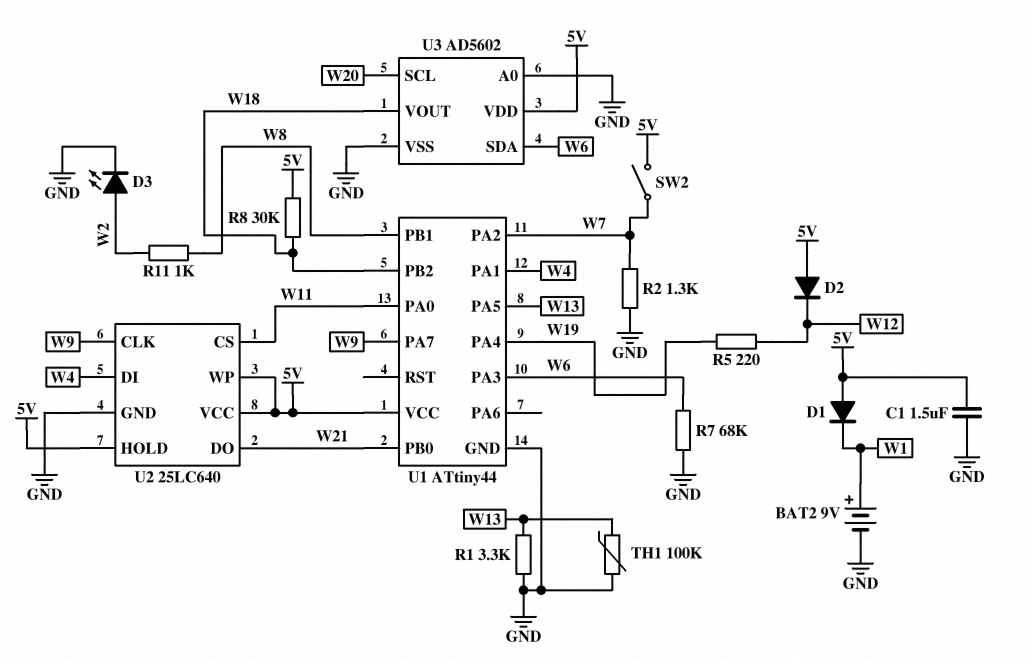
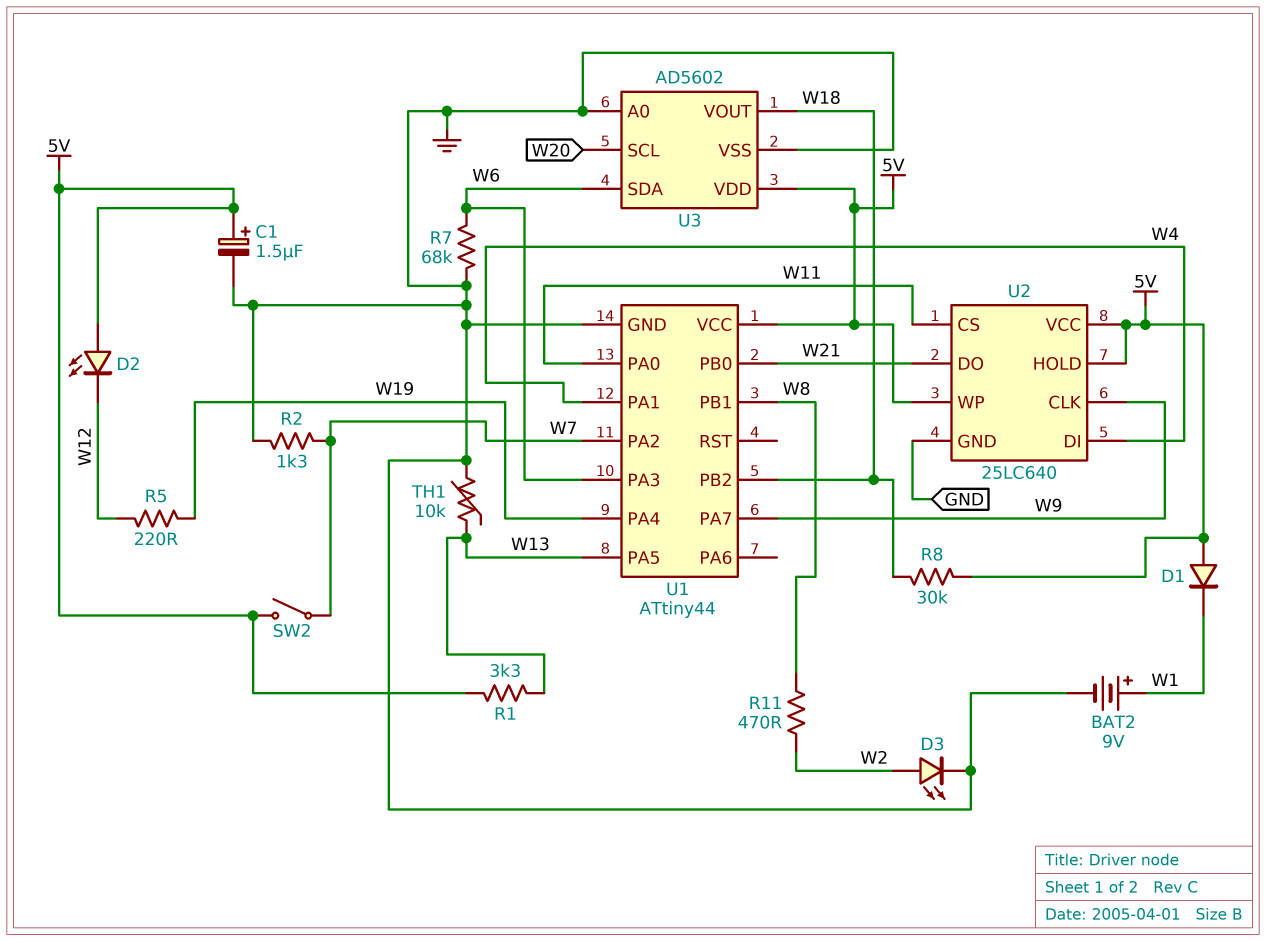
C1: 1.5uF (5V, GND) -> 1.5uF (plus 5V, minus GND)
D2: diode (A 5V, K W12) -> LED (A 5V, K W12)
R1: 3.3k (GND, W13) -> 3.3k (5V, W13)
R11: 1k (W2, W8) -> 470 (W2, W8)
TH1: 100k (GND, W13) -> 10k (GND, W13)

